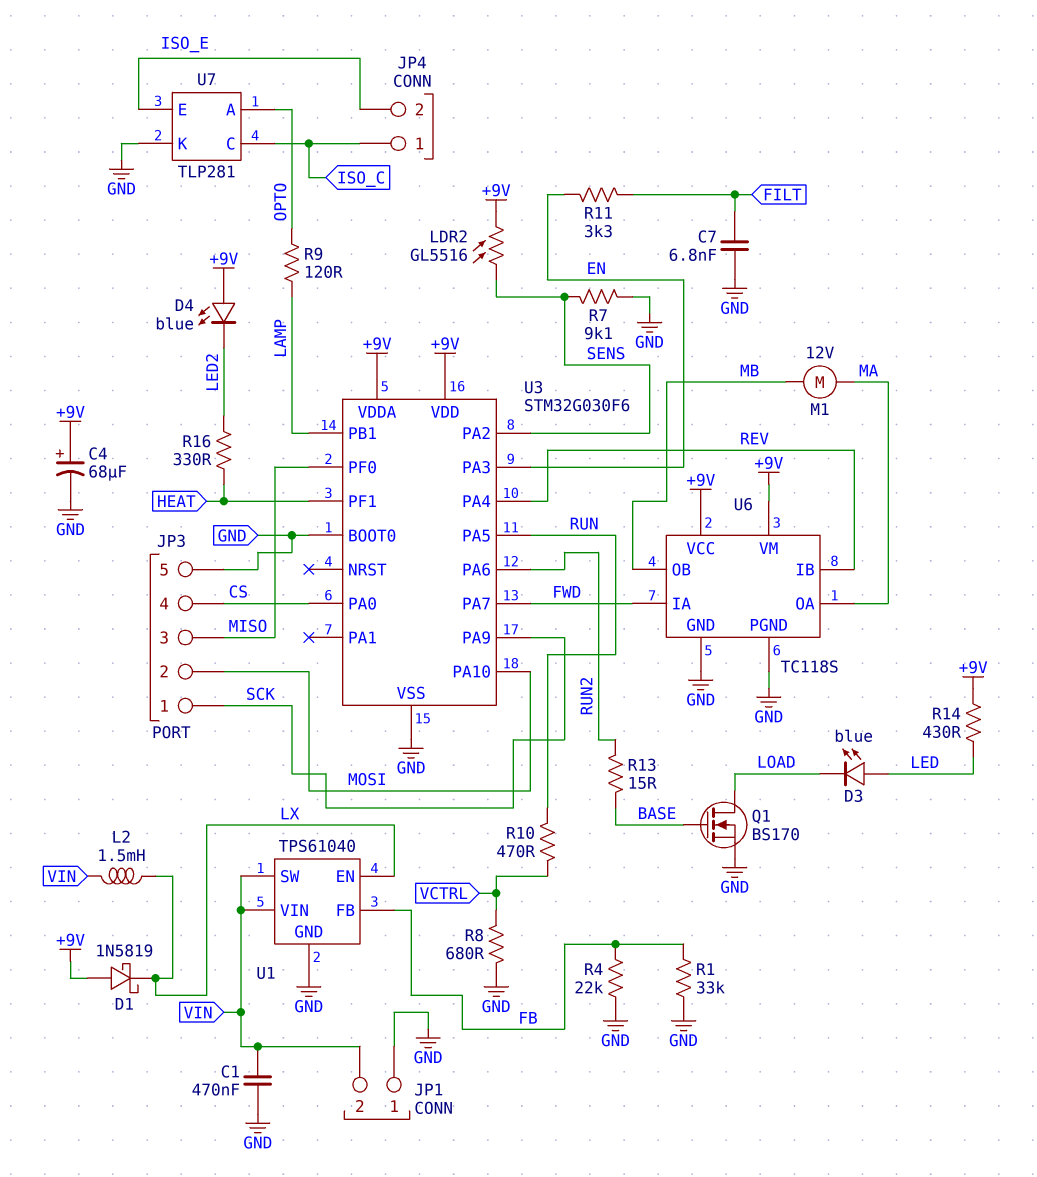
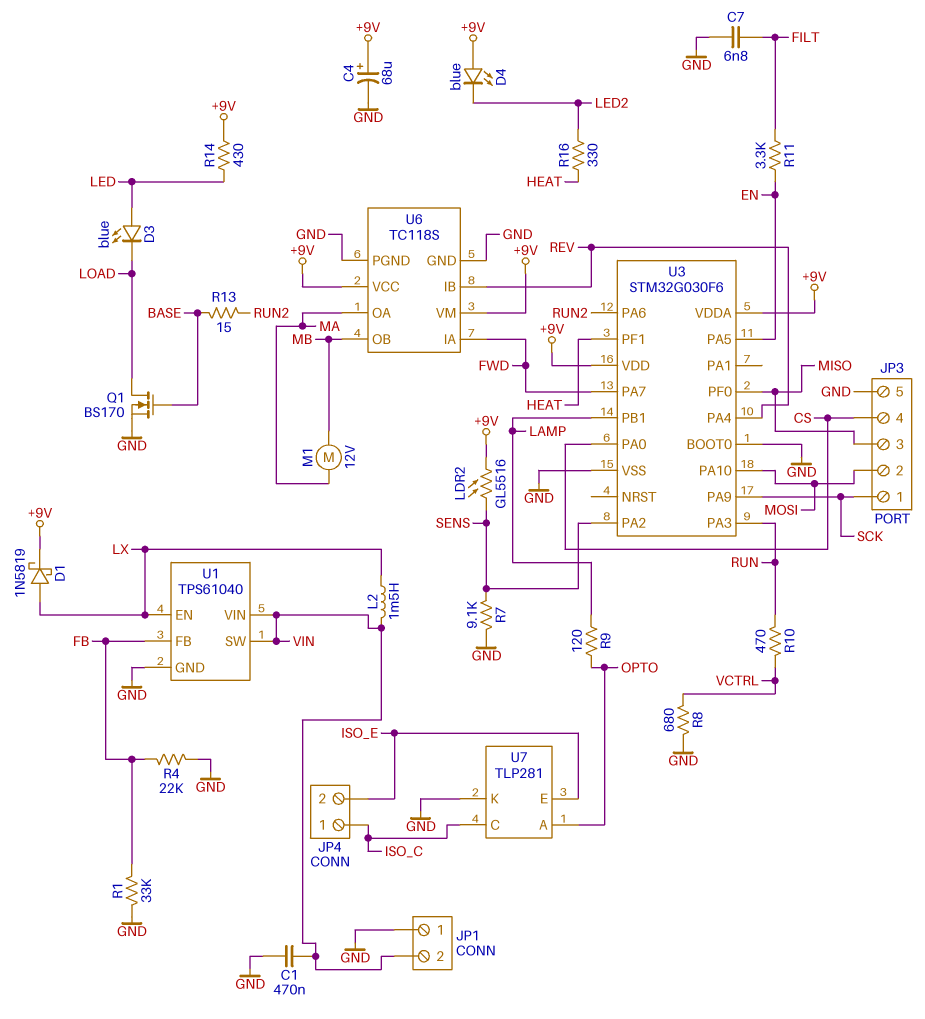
D1: schottky 1N5819 (A +9V, K LX) -> schottky 1N5819 (A LX, K +9V)
U3 pin PA3: EN -> RUN
U3 pin PA5: RUN -> EN

